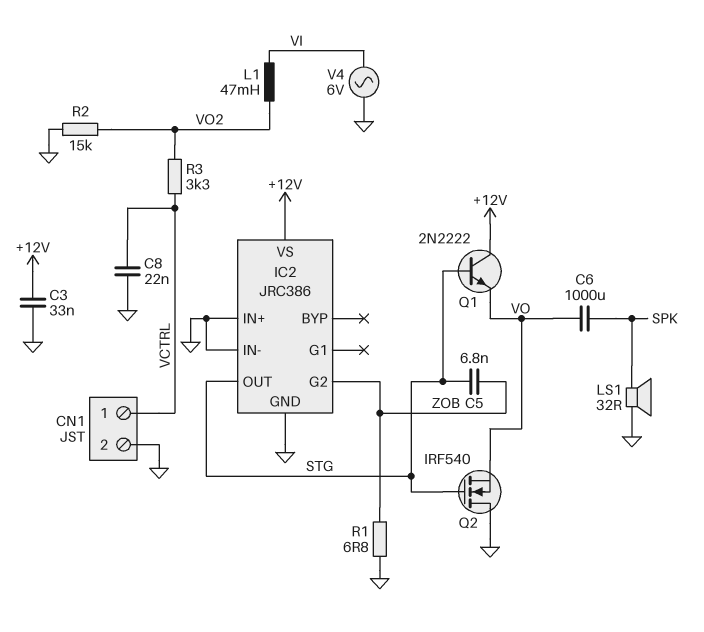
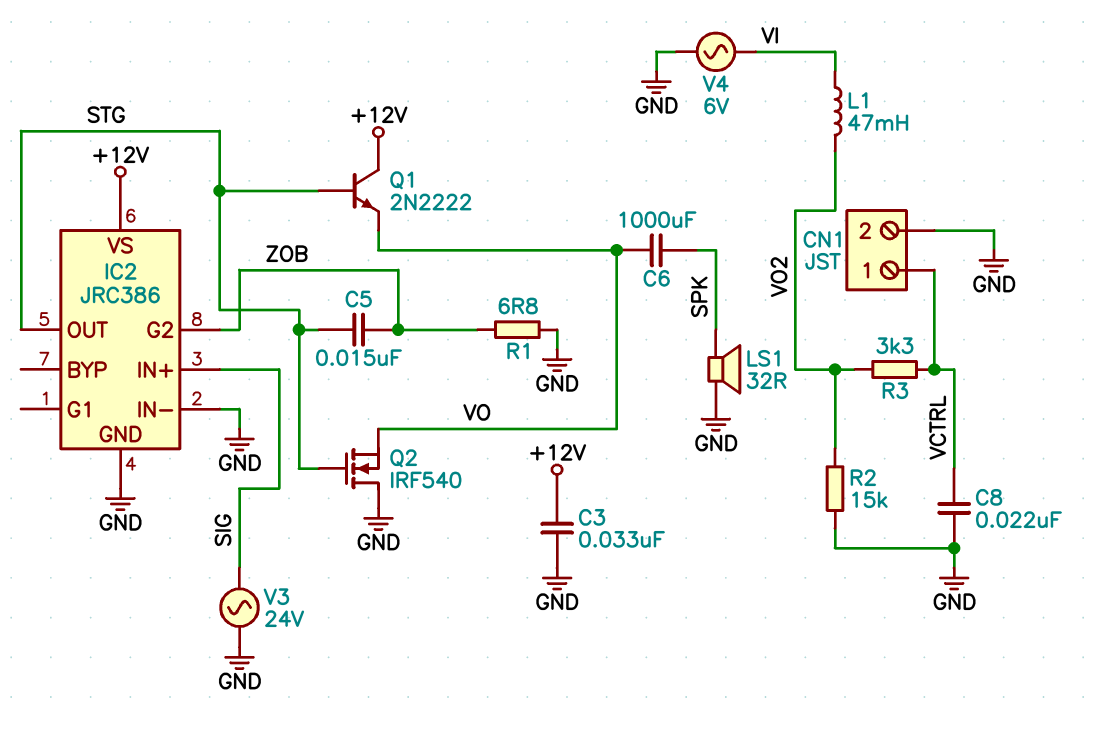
C5: 6.8nF (STG, ZOB) -> 15nF (STG, ZOB)
IC2 pin IN+: GND -> SIG
V3: none -> AC 24V (GND, SIG)

